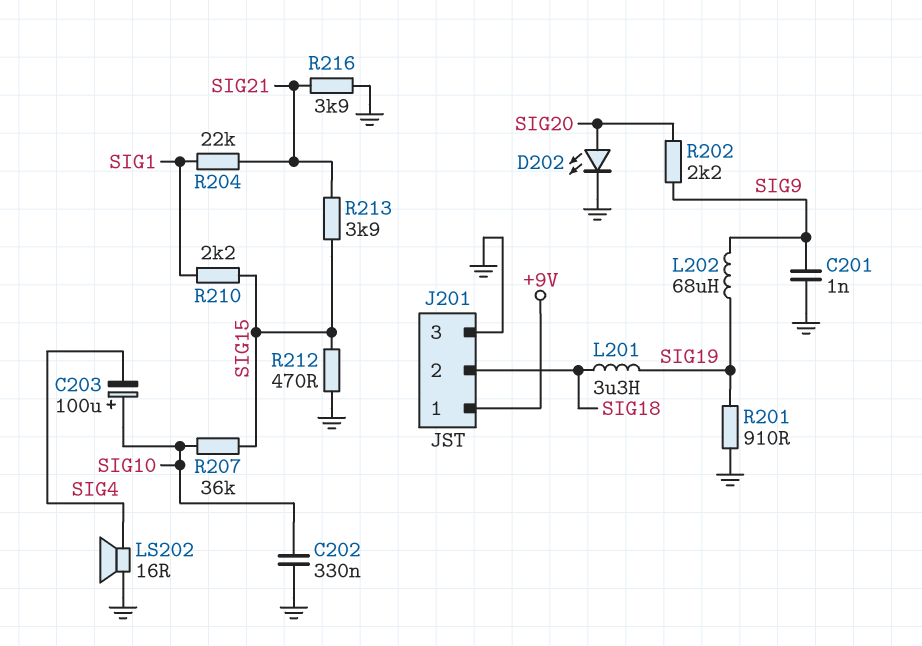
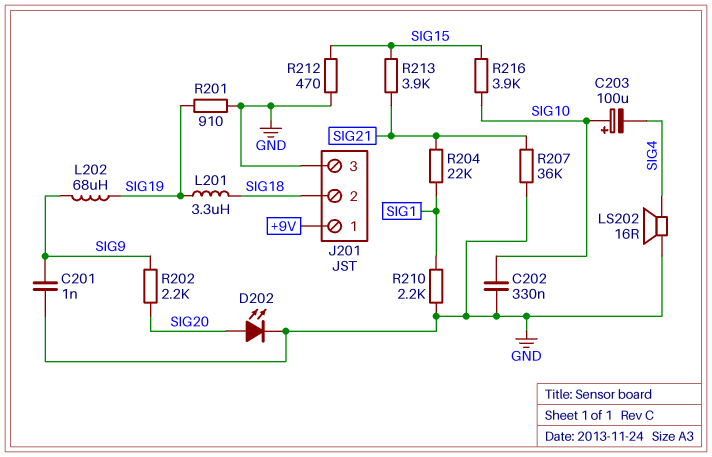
R207: 36k (SIG10, SIG15) -> 36k (GND, SIG21)
R210: 2.2k (SIG1, SIG15) -> 2.2k (GND, SIG1)
R216: 3.9k (GND, SIG21) -> 3.9k (SIG10, SIG15)

